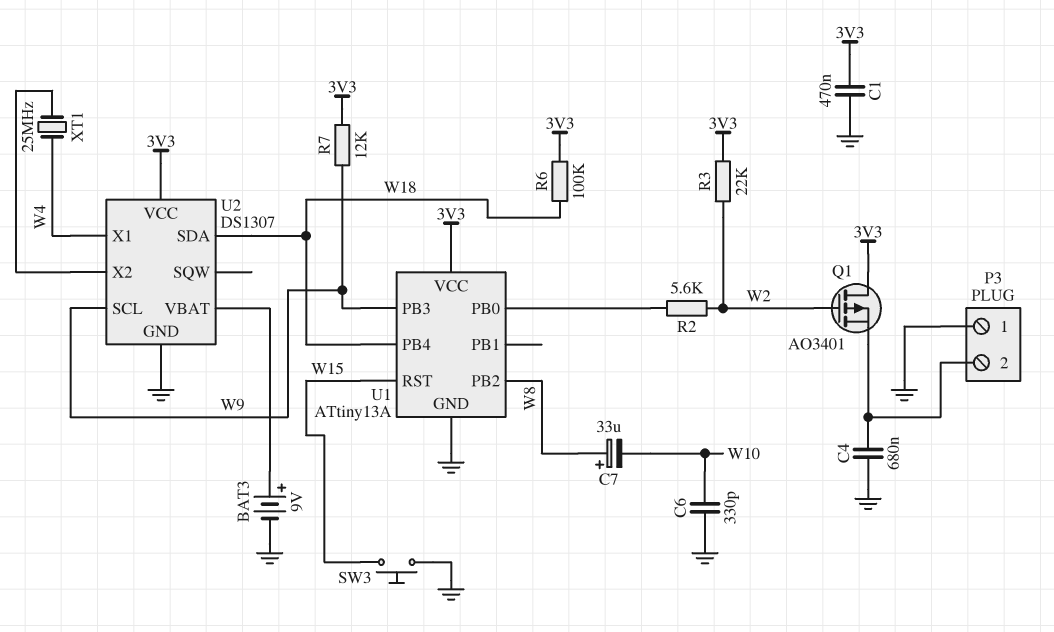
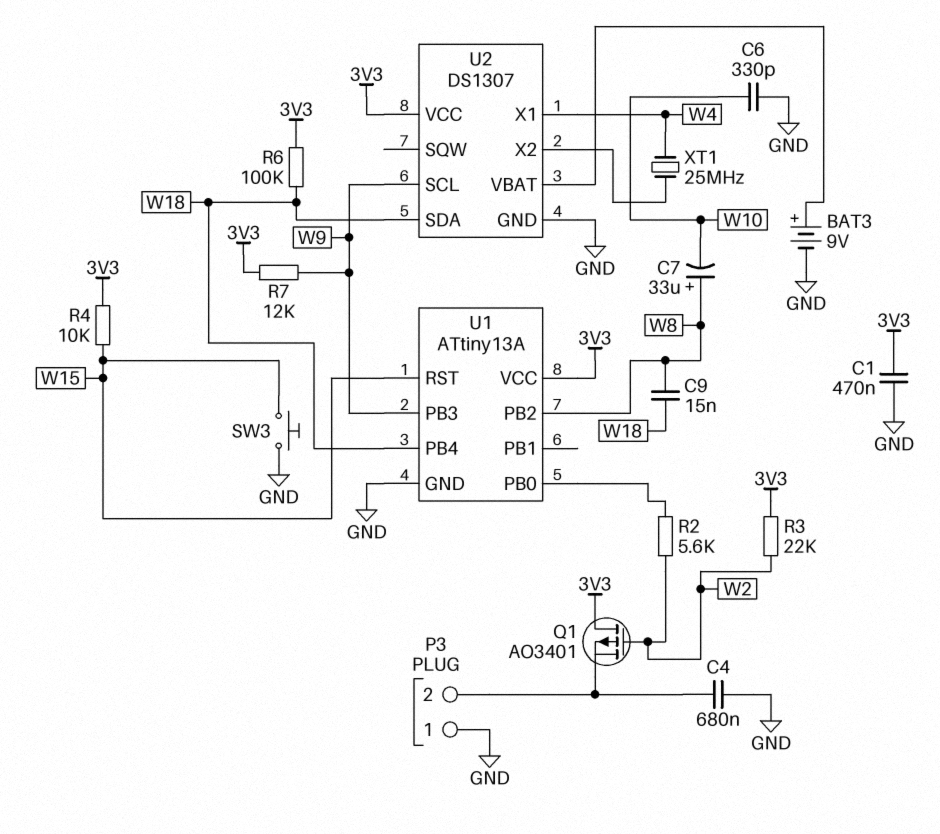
C9: none -> 15nF (W8, W18)
R4: none -> 10k (3V3, W15)

